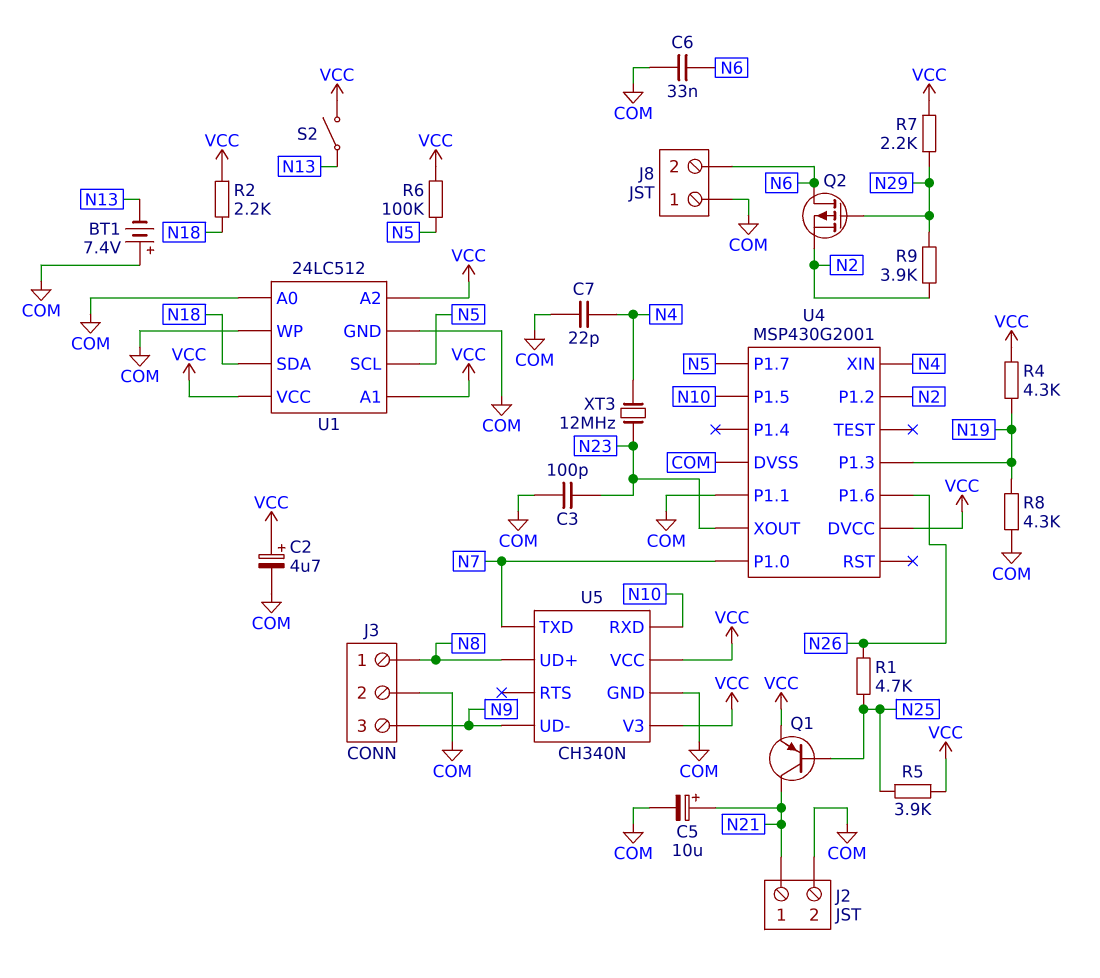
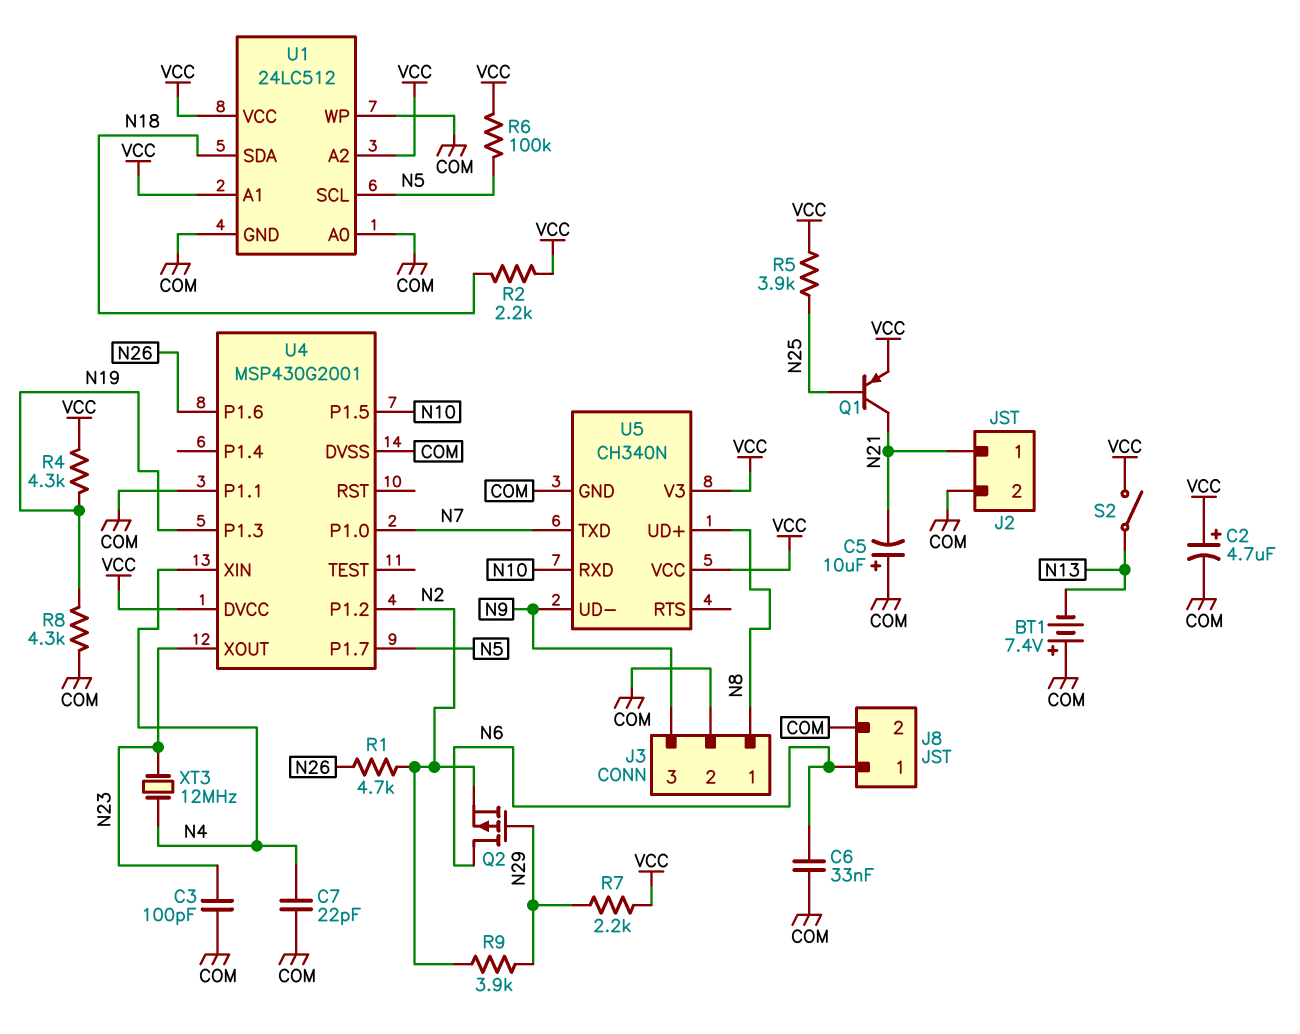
C5: 10uF (plus N21, minus COM) -> 10uF (plus COM, minus N21)
J8 pin 1: COM -> N6
J8 pin 2: N6 -> COM
R1: 4.7k (N25, N26) -> 4.7k (N2, N26)

